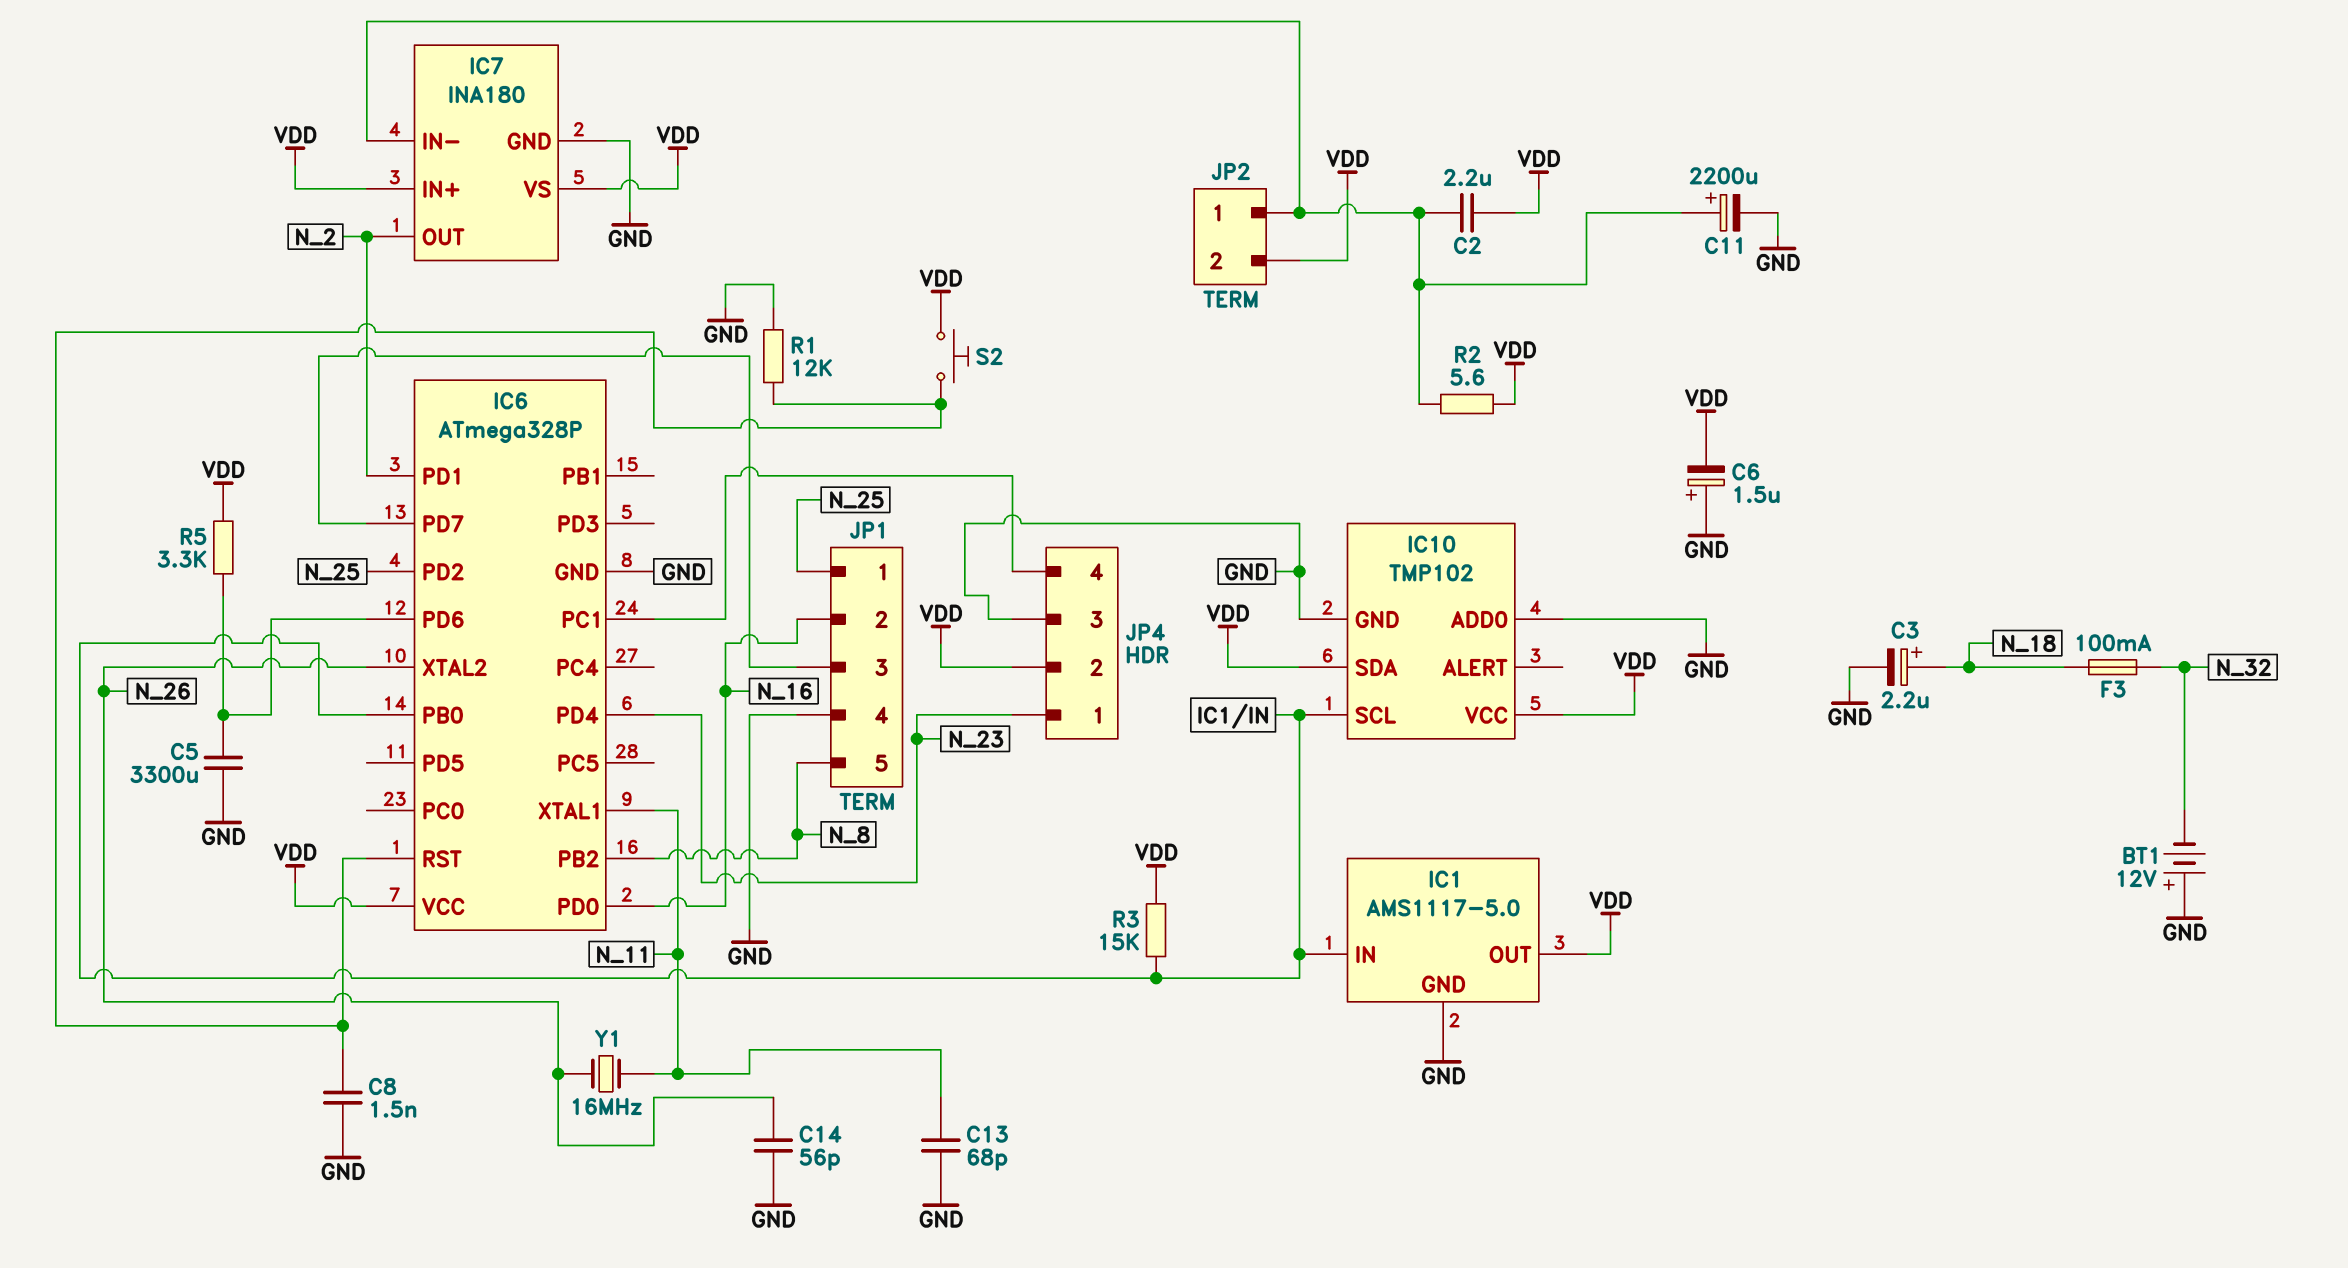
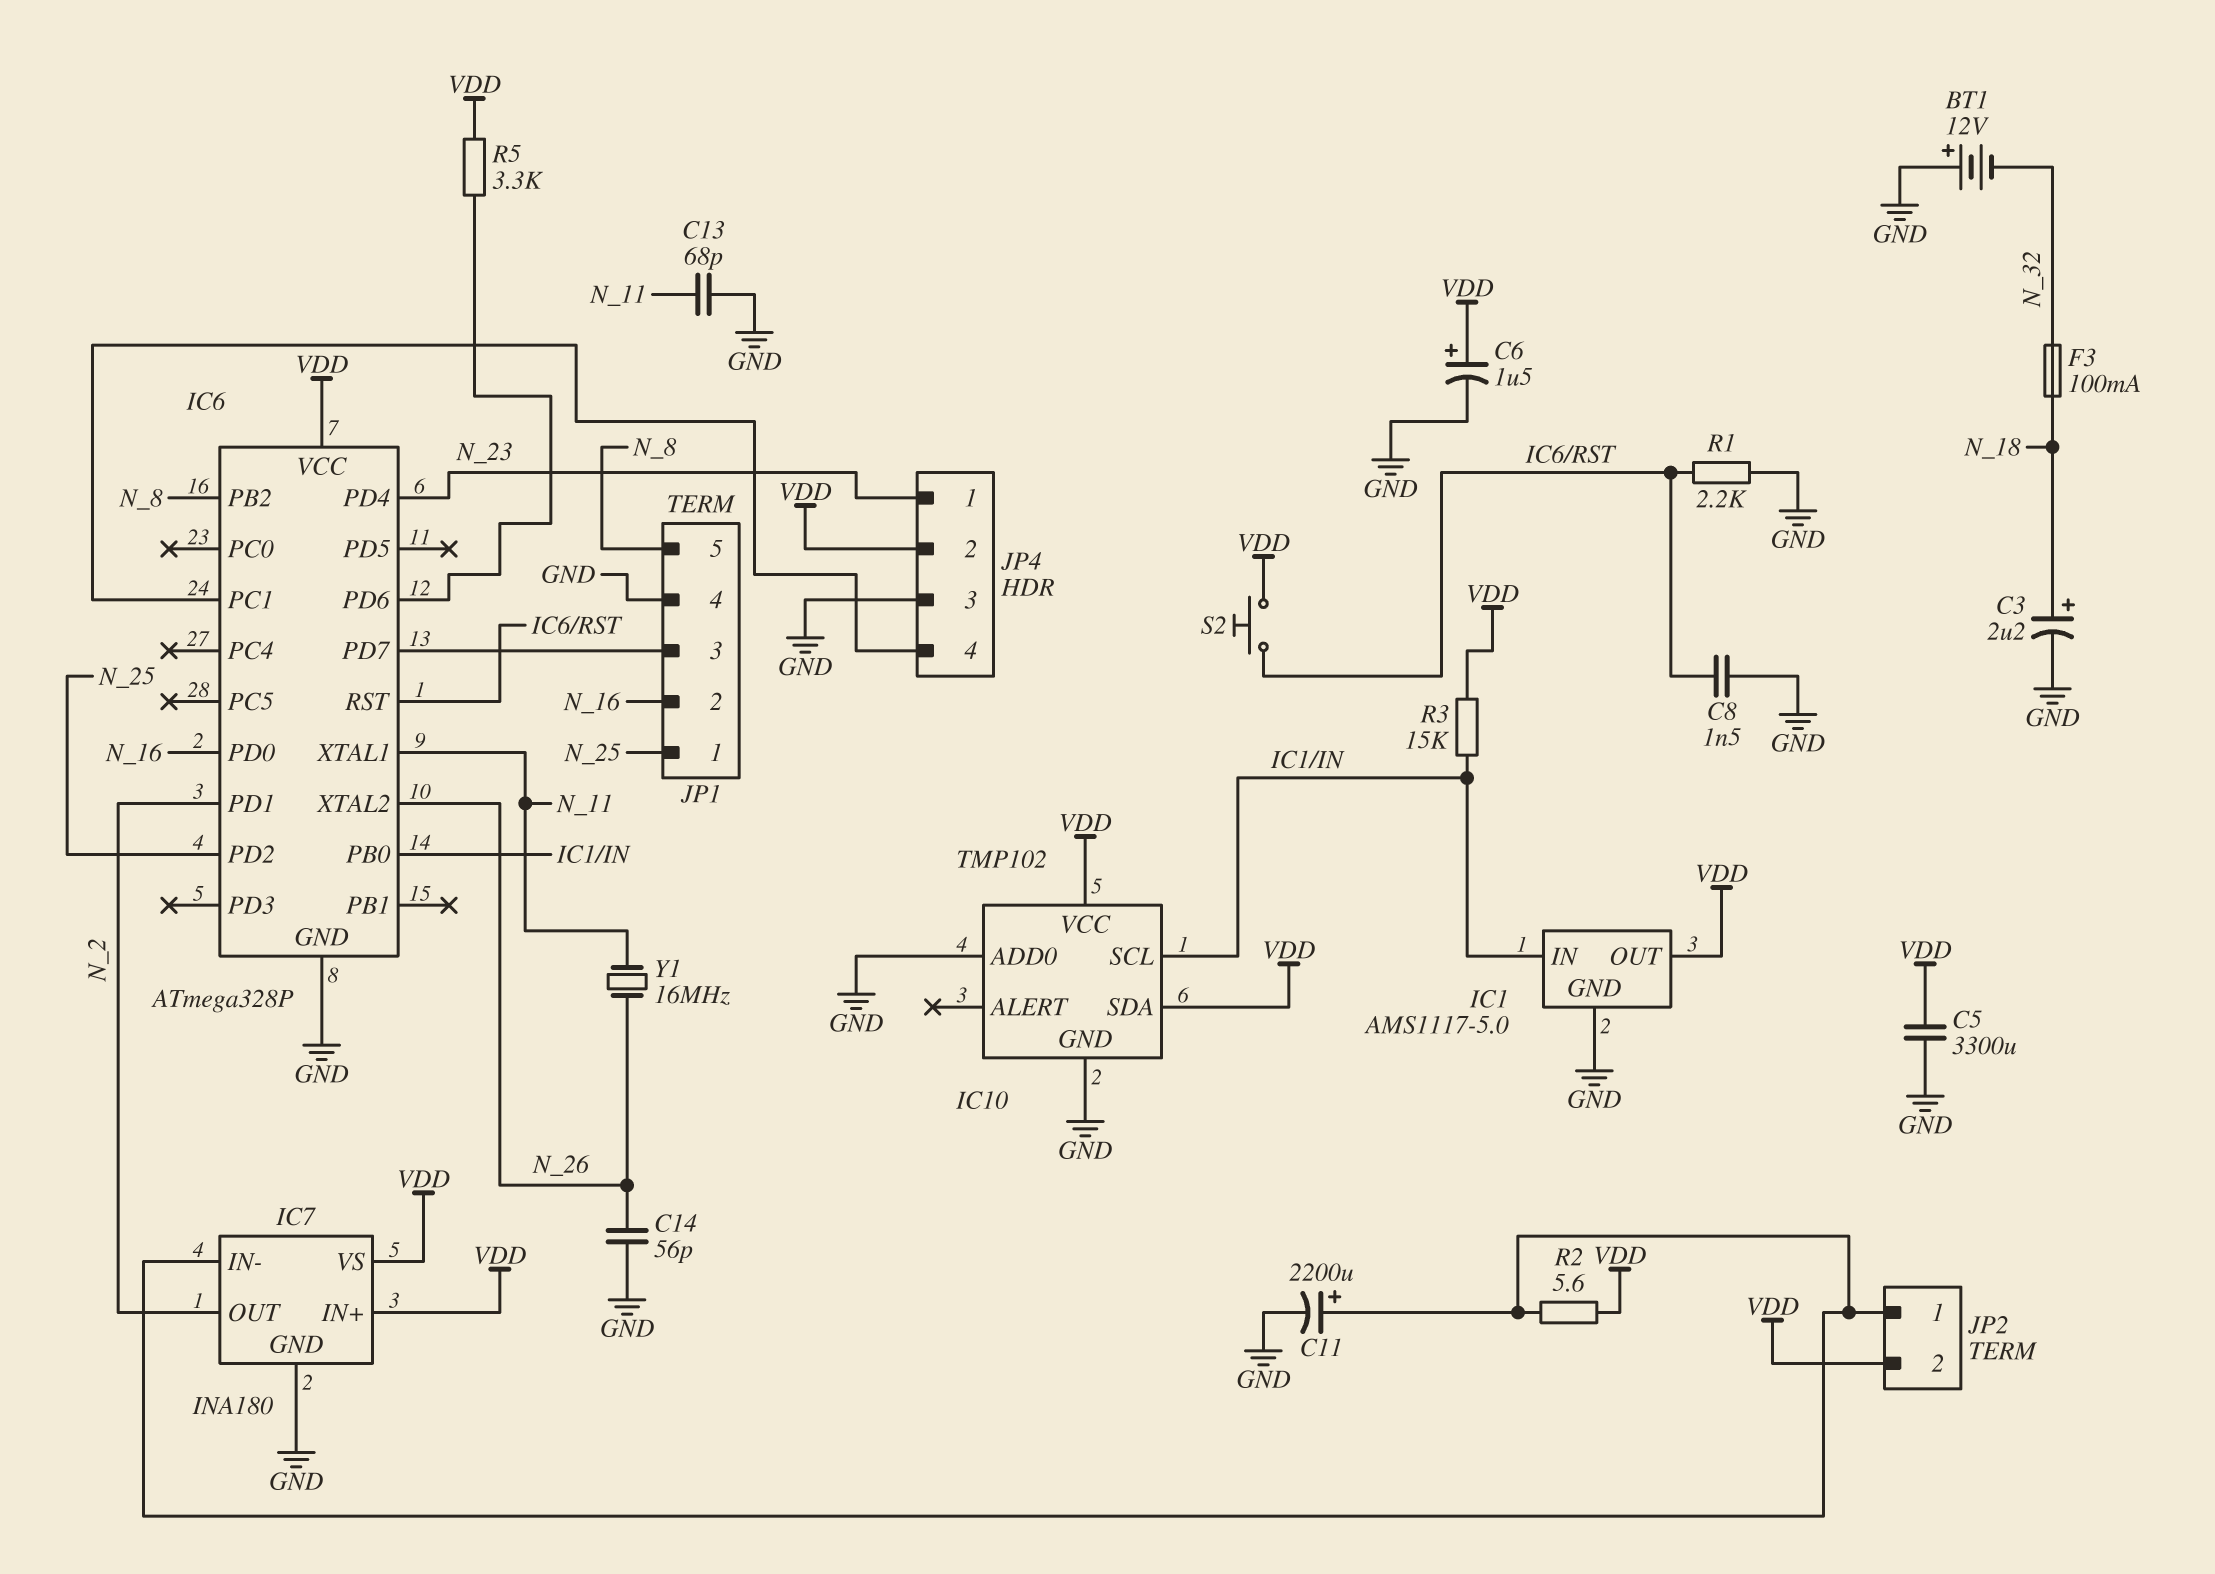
C2: 2.2uF (IC7/IN-, VDD) -> none
C5: 3300uF (GND, IC6/PD6) -> 3300uF (GND, VDD)
C6: 1.5uF (plus GND, minus VDD) -> 1.5uF (plus VDD, minus GND)
R1: 12k (GND, IC6/RST) -> 2.2k (GND, IC6/RST)

